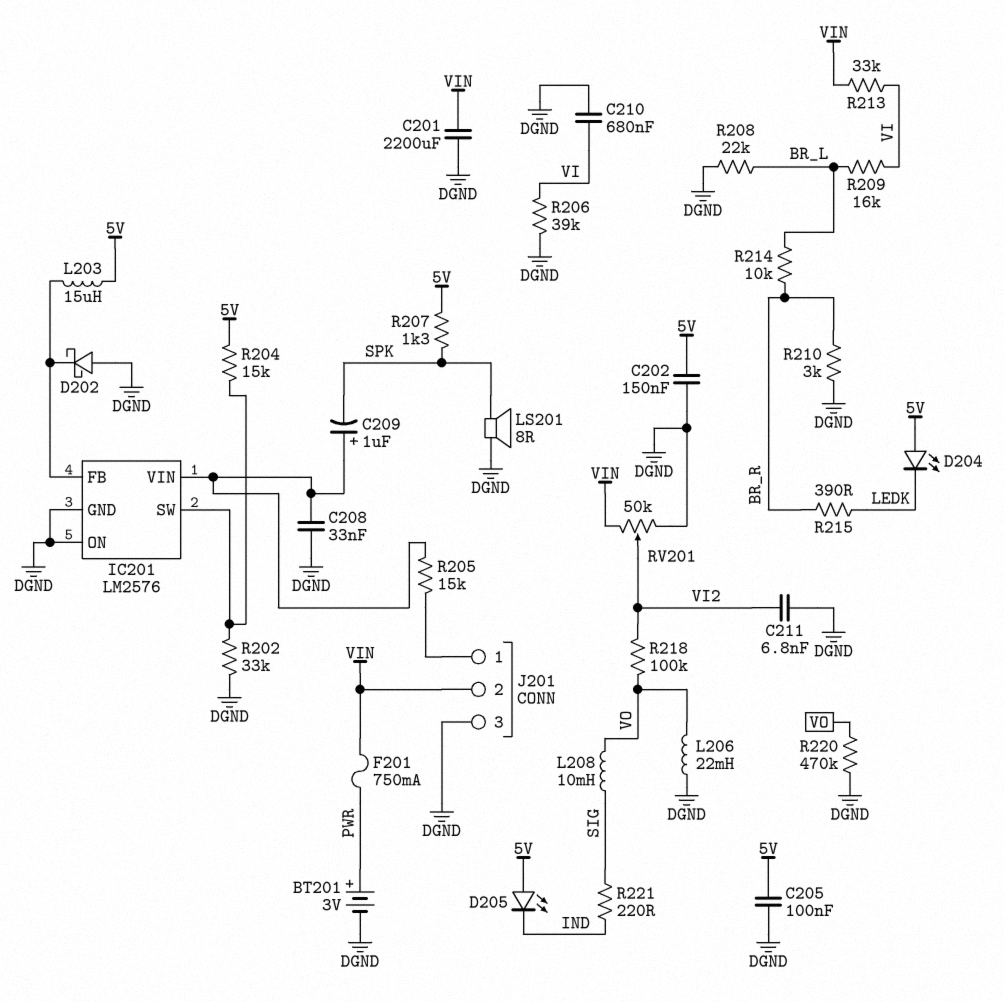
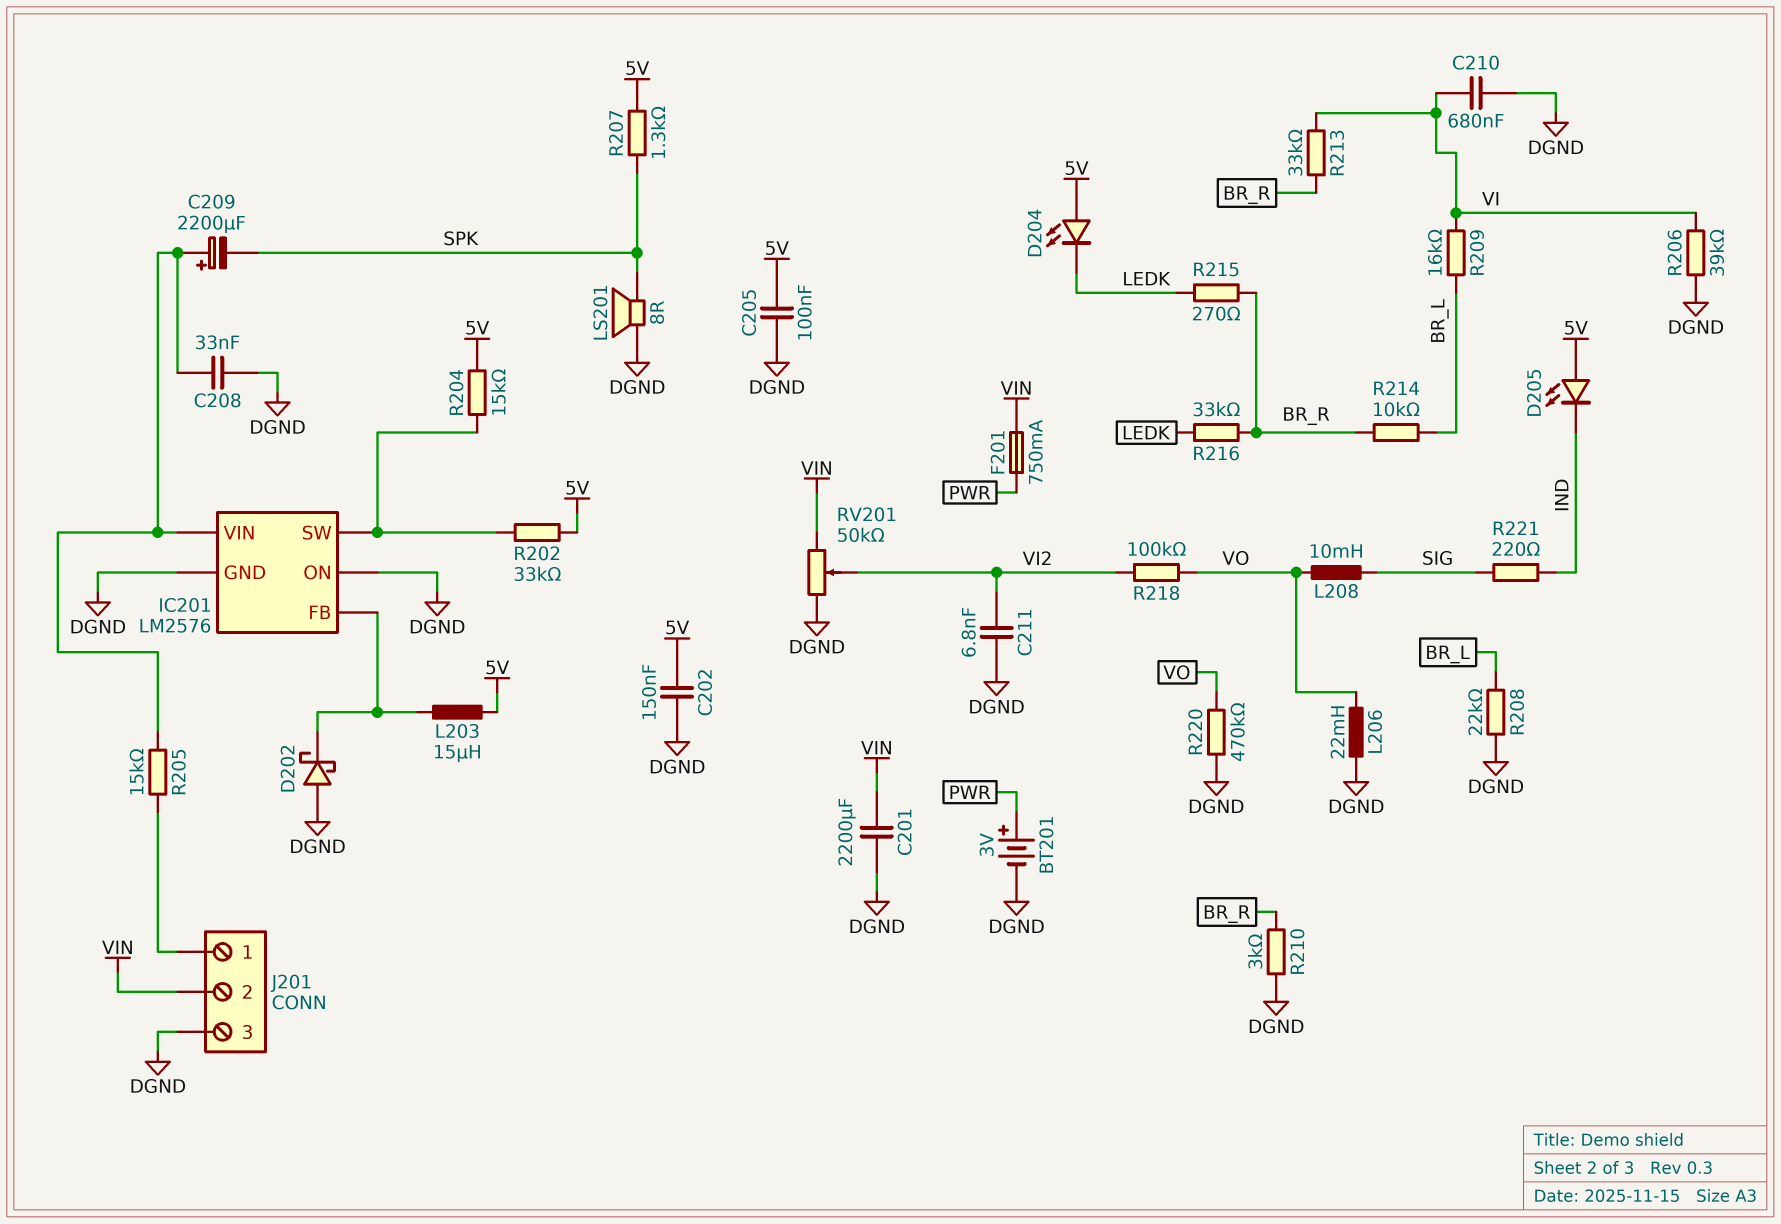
C209: 1uF (plus IC201/VIN, minus SPK) -> 2200uF (plus IC201/VIN, minus SPK)
R202: 33k (DGND, IC201/SW) -> 33k (5V, IC201/SW)
R213: 33k (VI, VIN) -> 33k (BR_R, VI)
R215: 390 (BR_R, LEDK) -> 270 (BR_R, LEDK)
R216: none -> 33k (BR_R, LEDK)

